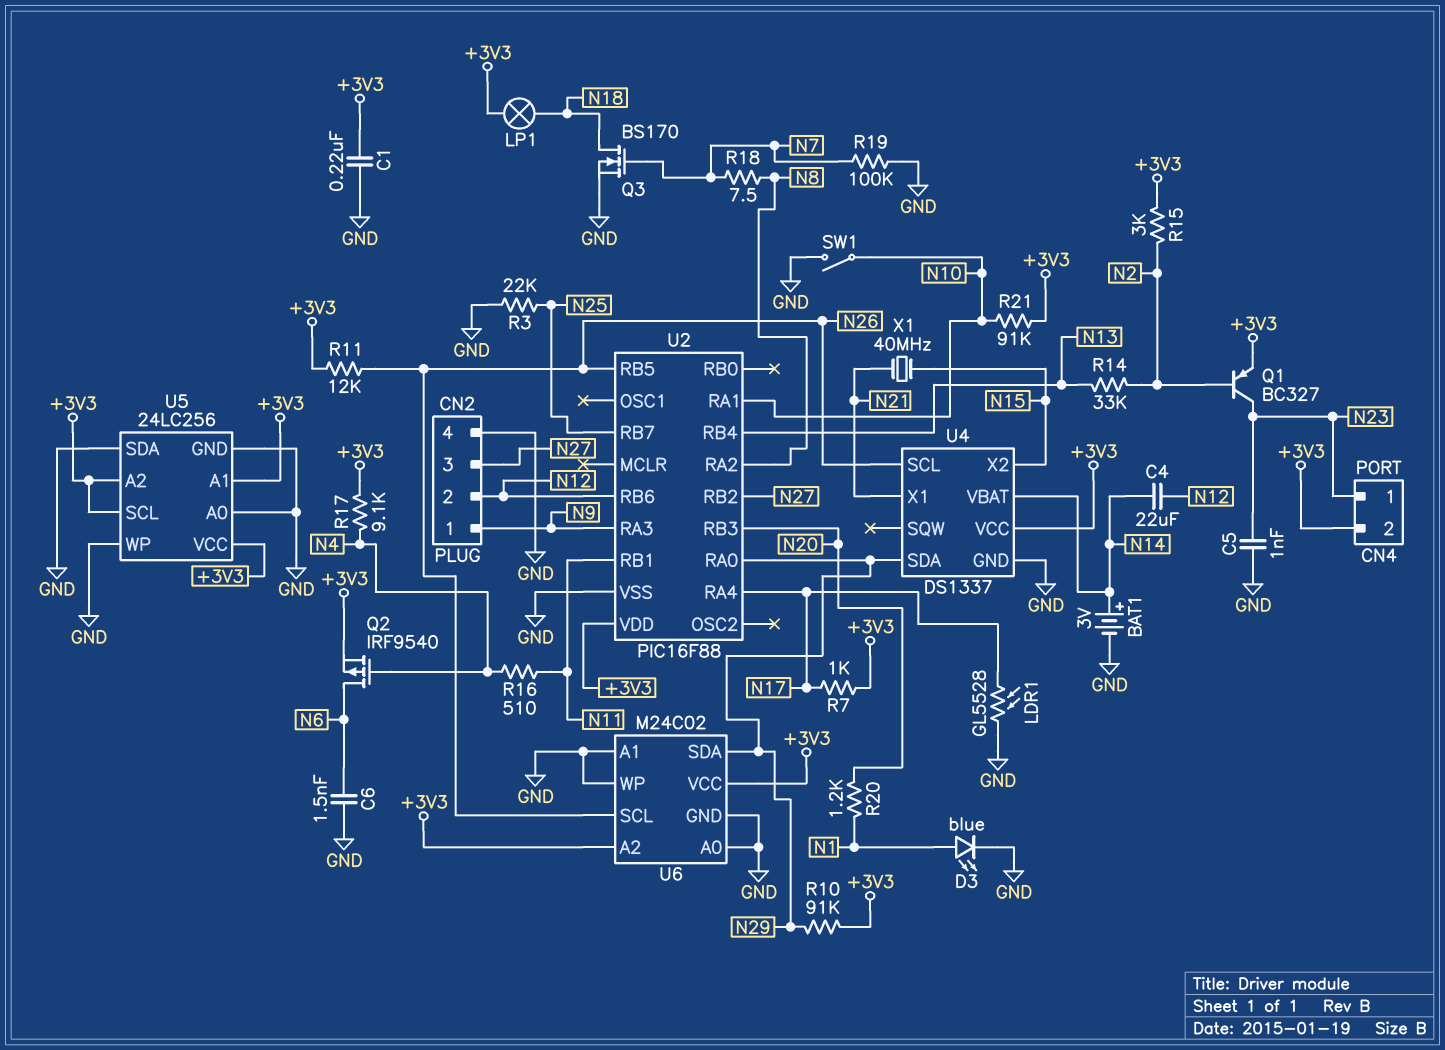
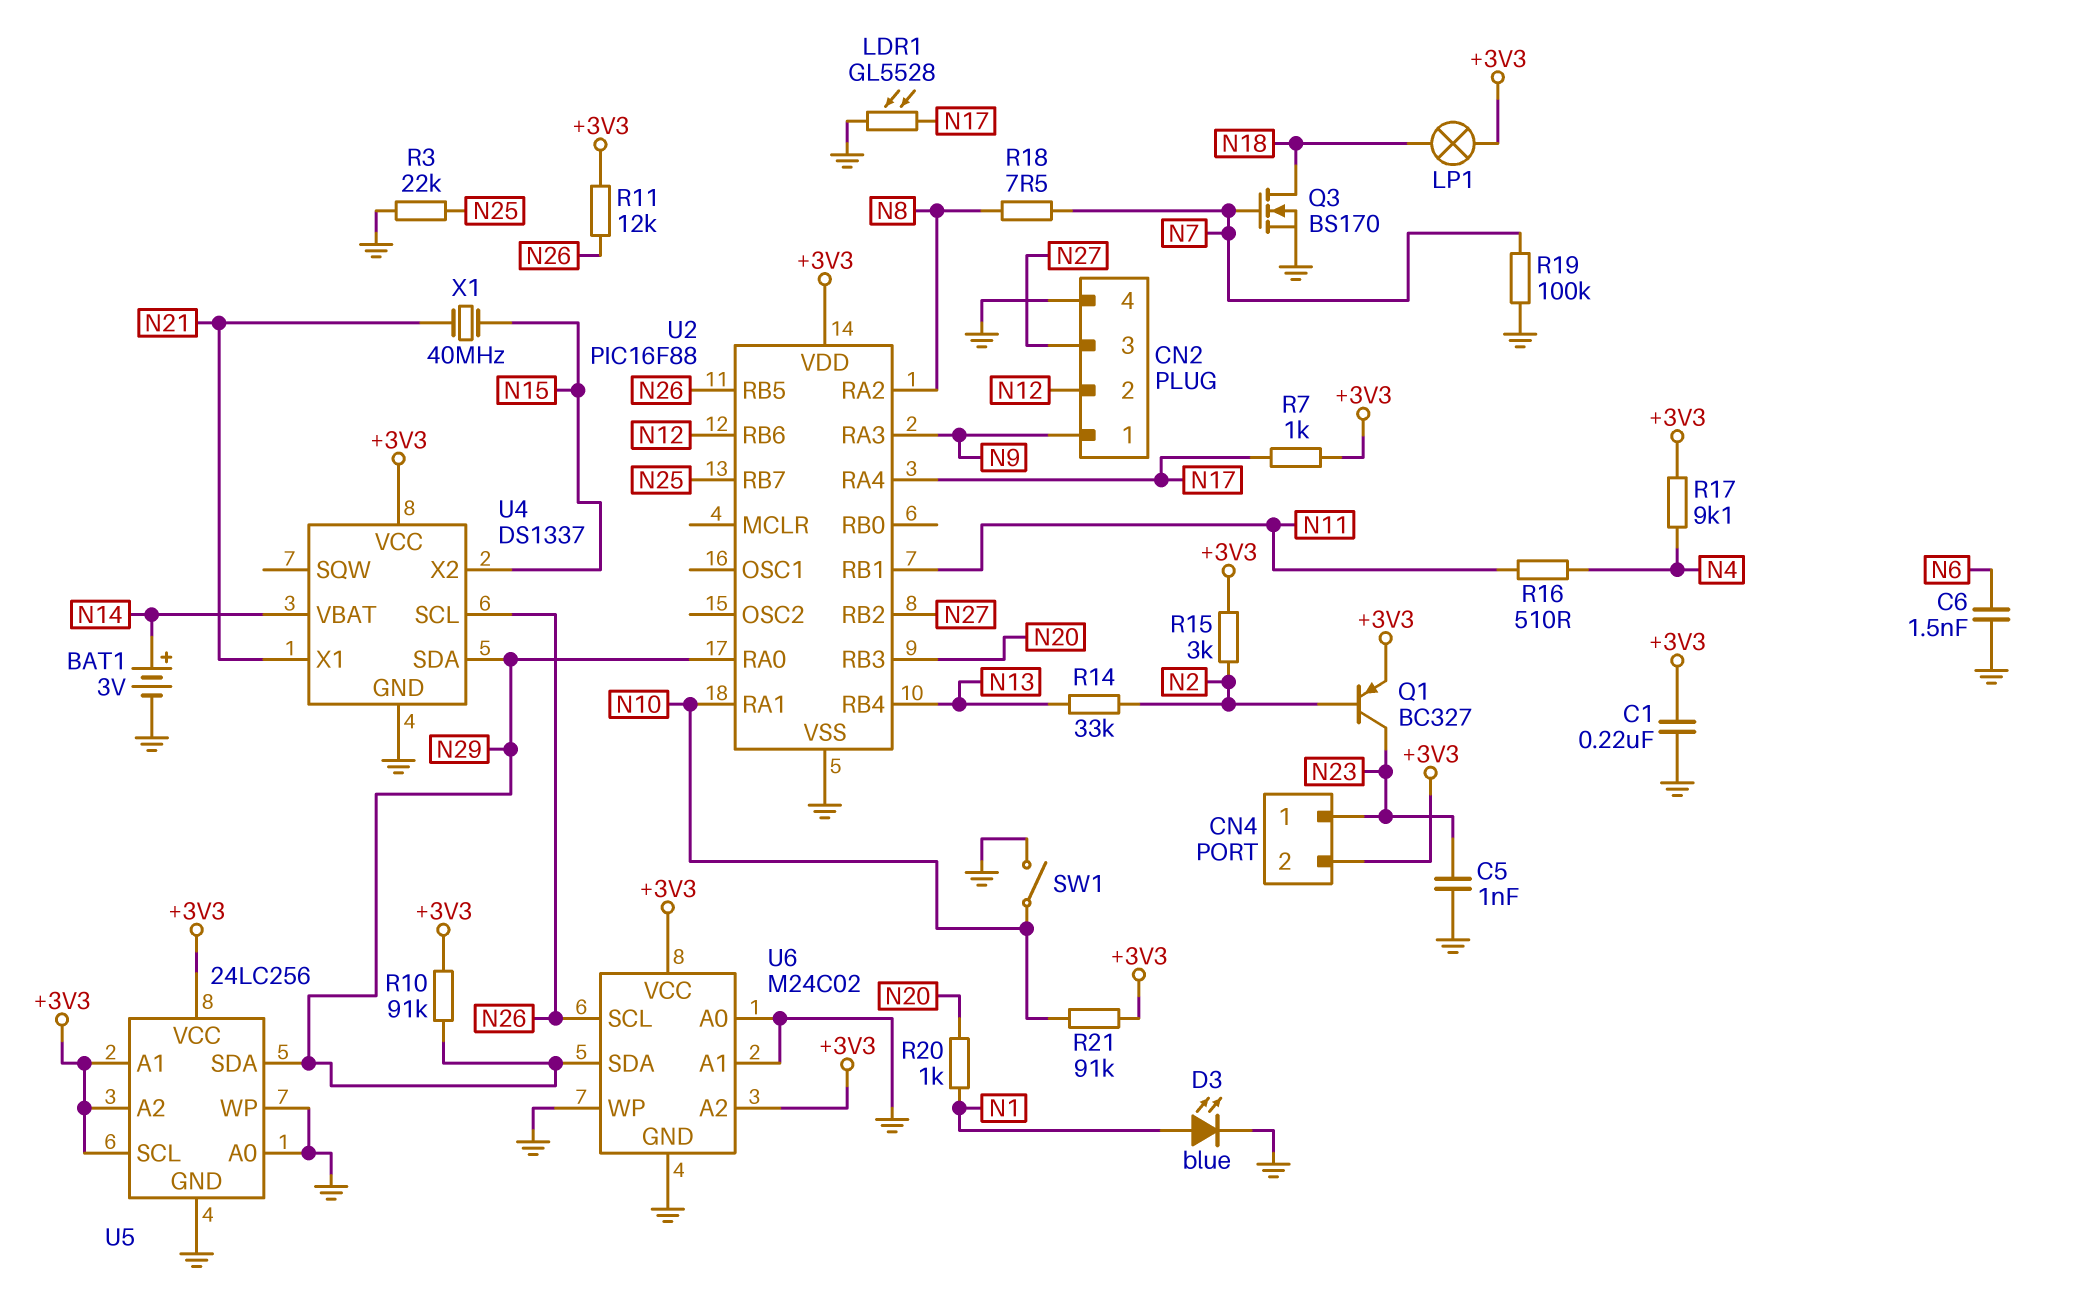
C4: 22uF (N12, N14) -> none
Q2: PMOS IRF9540 (G N4, D N6, S +3V3) -> none
R20: 1.2k (N1, N20) -> 1k (N1, N20)
U5 pin SDA: GND -> N29

